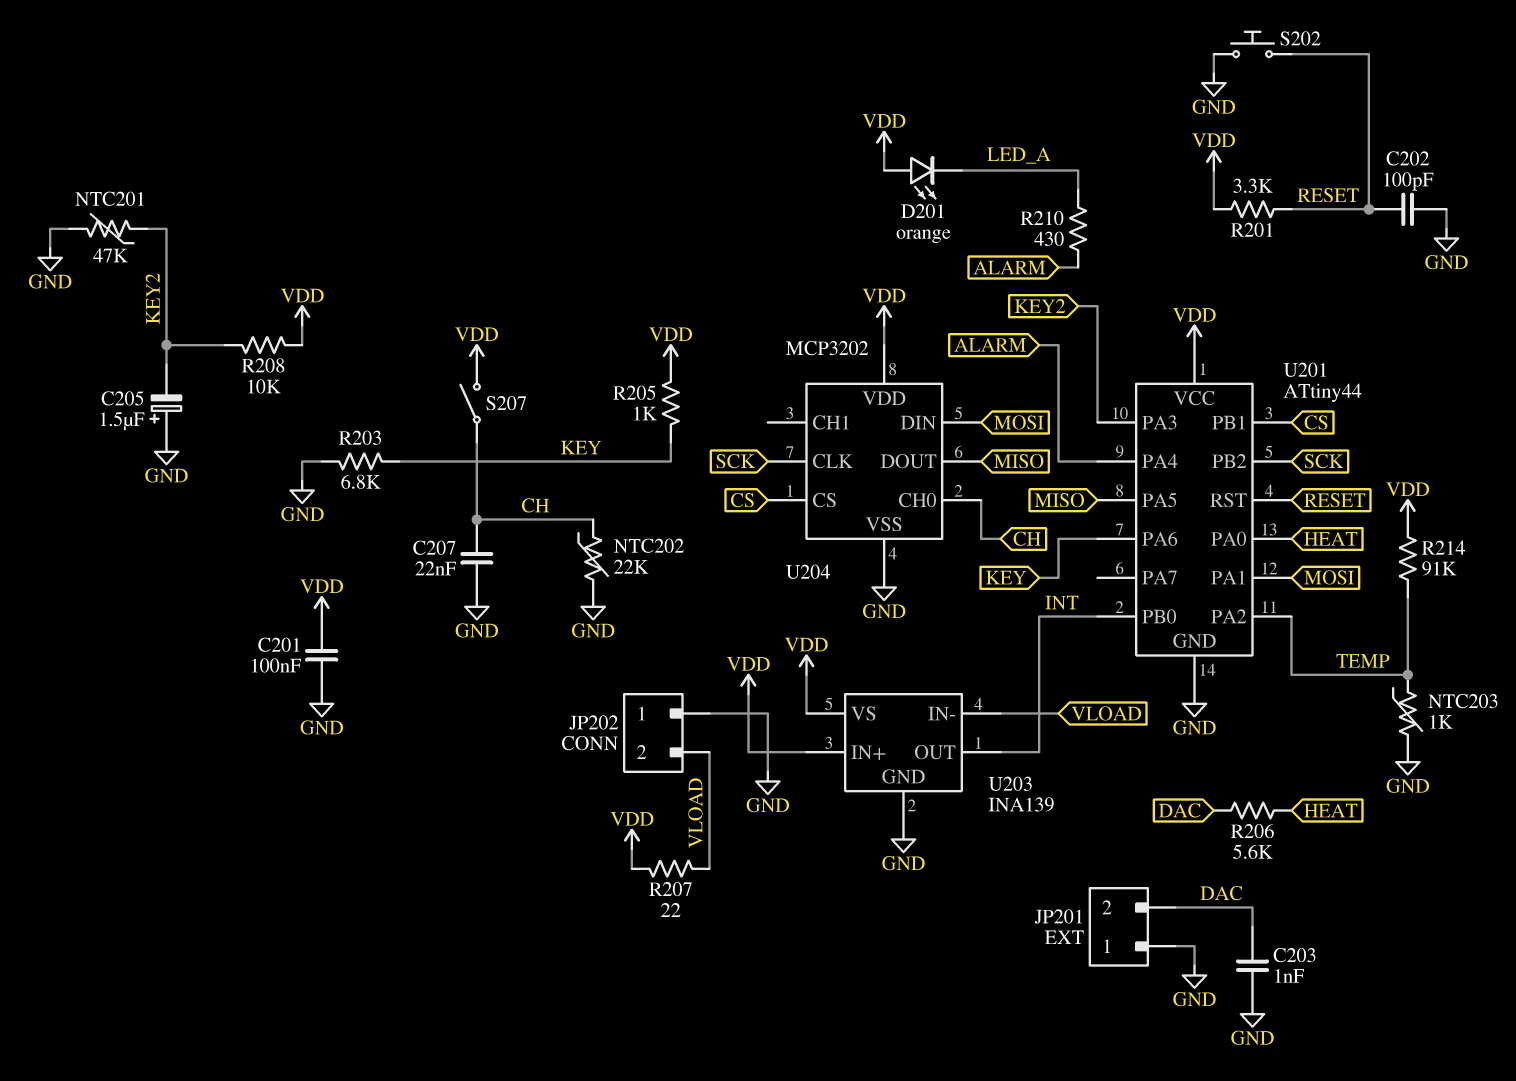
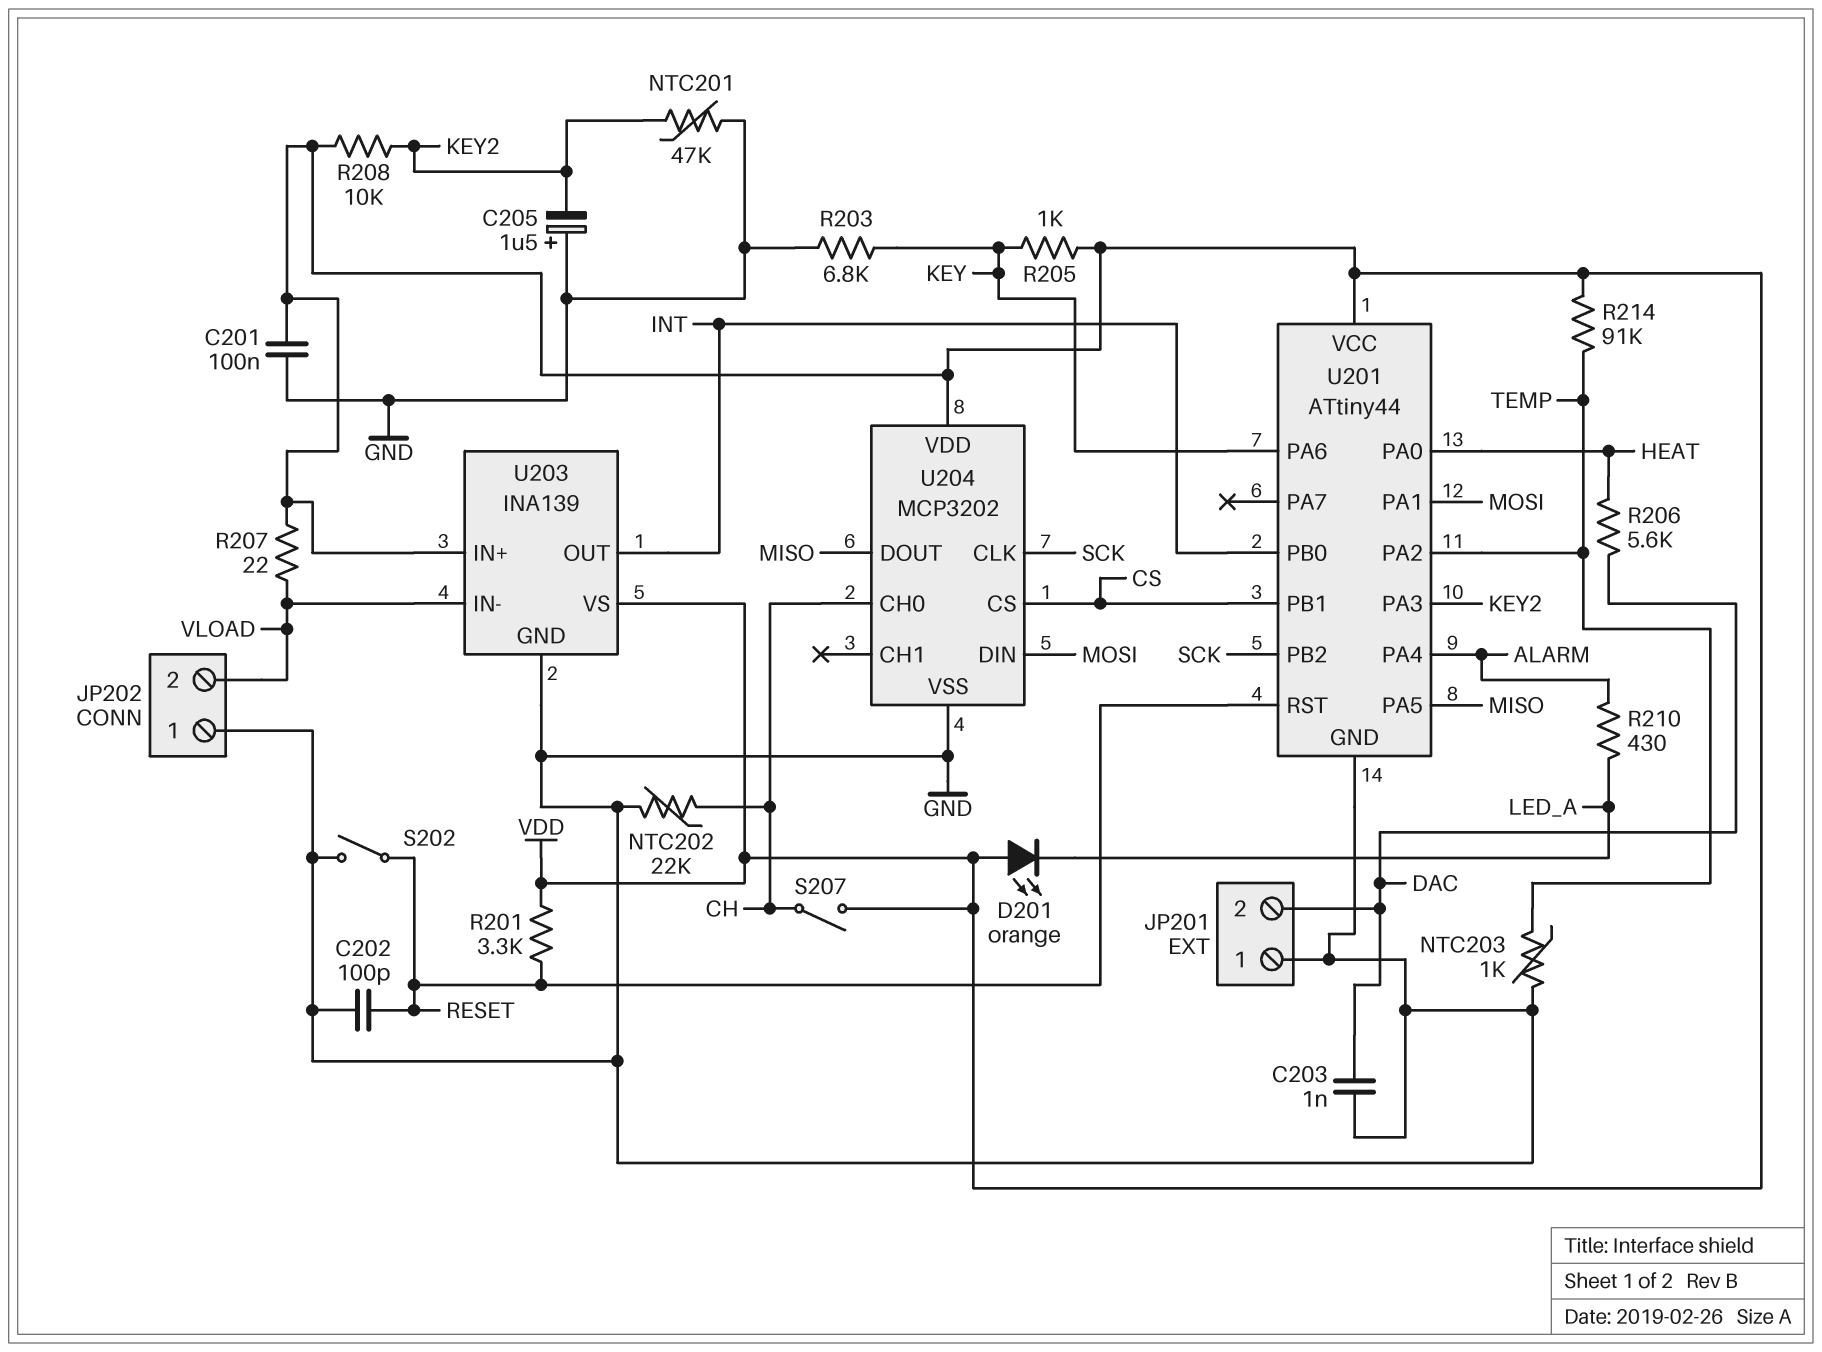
C207: 22nF (CH, GND) -> none
S202: button (GND, RESET) -> switch (GND, RESET)

